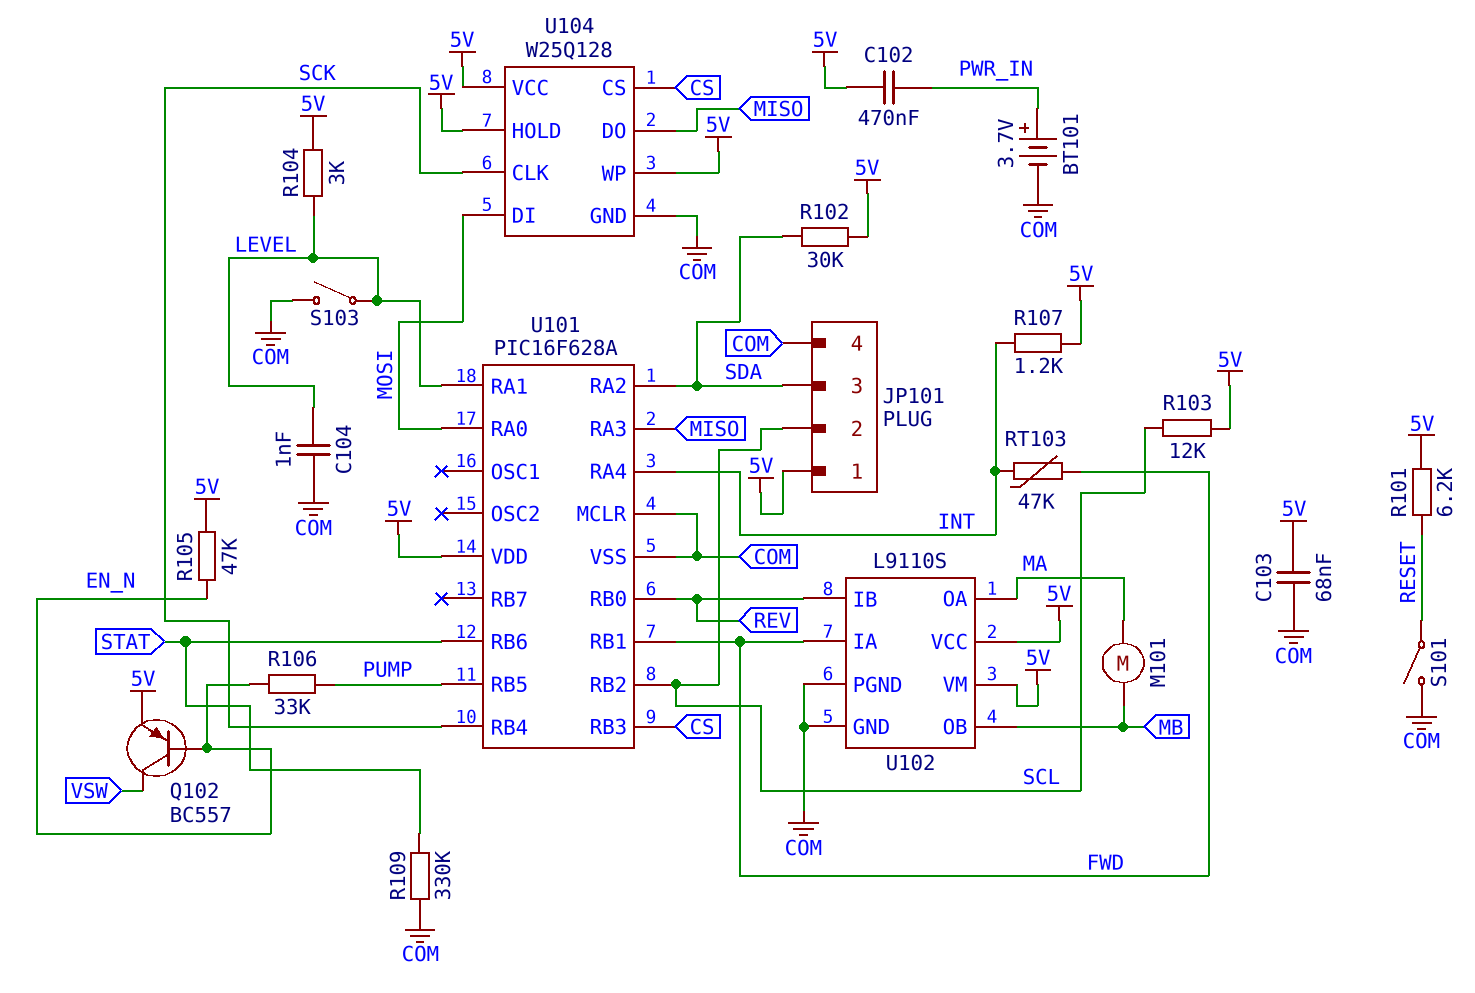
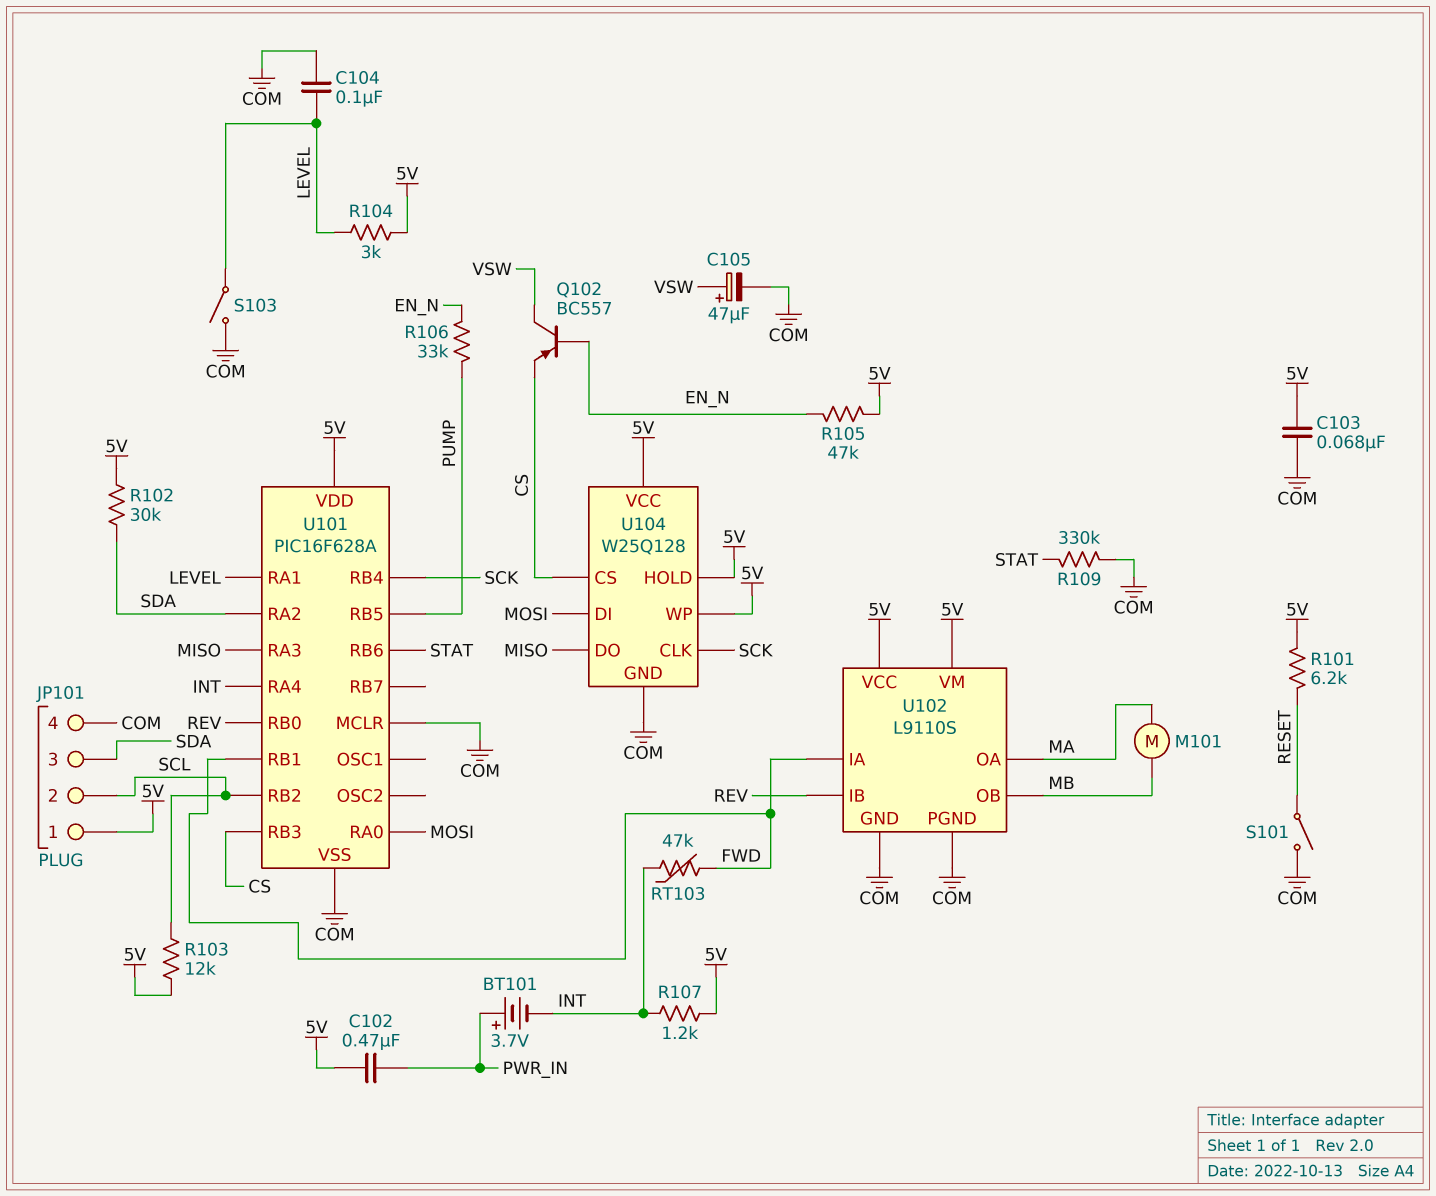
BT101: 3.7V (plus PWR_IN, minus COM) -> 3.7V (plus PWR_IN, minus INT)
C104: 1nF (COM, LEVEL) -> 100nF (COM, LEVEL)
C105: none -> 47uF (plus VSW, minus COM)
Q102: PNP BC557 (B EN_N, C VSW, E 5V) -> PNP BC557 (B EN_N, C VSW, E CS)

